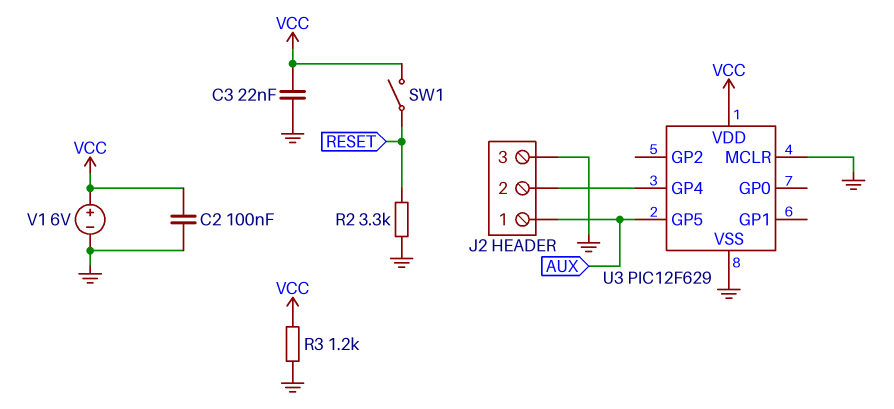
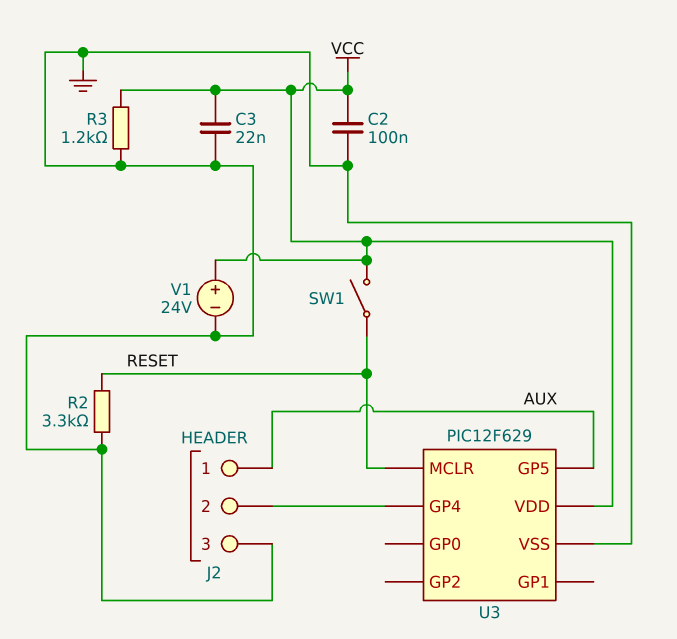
U3 pin MCLR: GND -> RESET
V1: 6V (plus VCC, minus GND) -> 24V (plus VCC, minus GND)

